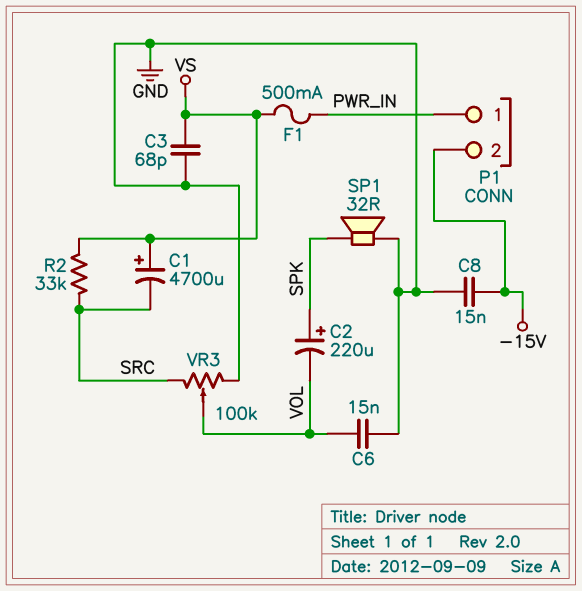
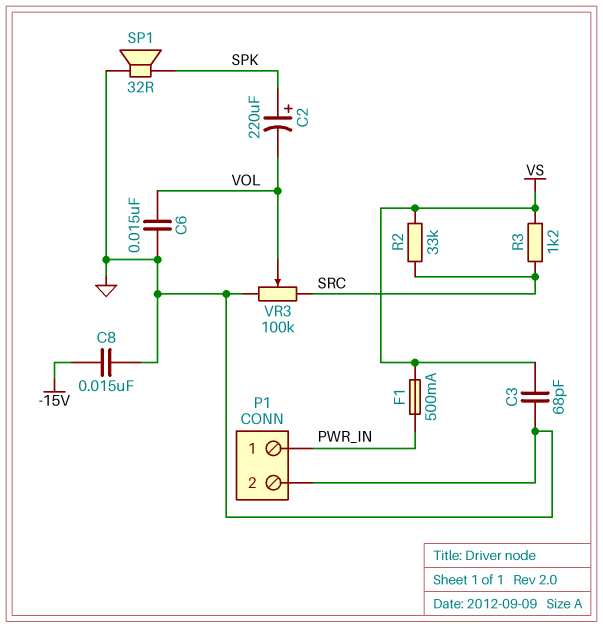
C1: 4700uF (plus VS, minus SRC) -> none
P1 pin 2: -15V -> GND
R3: none -> 1.2k (SRC, VS)

